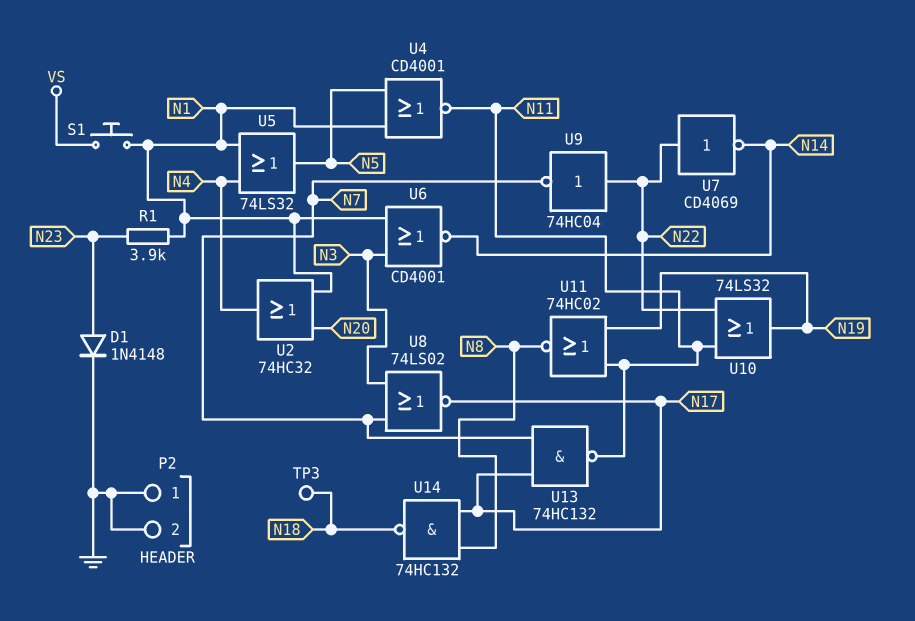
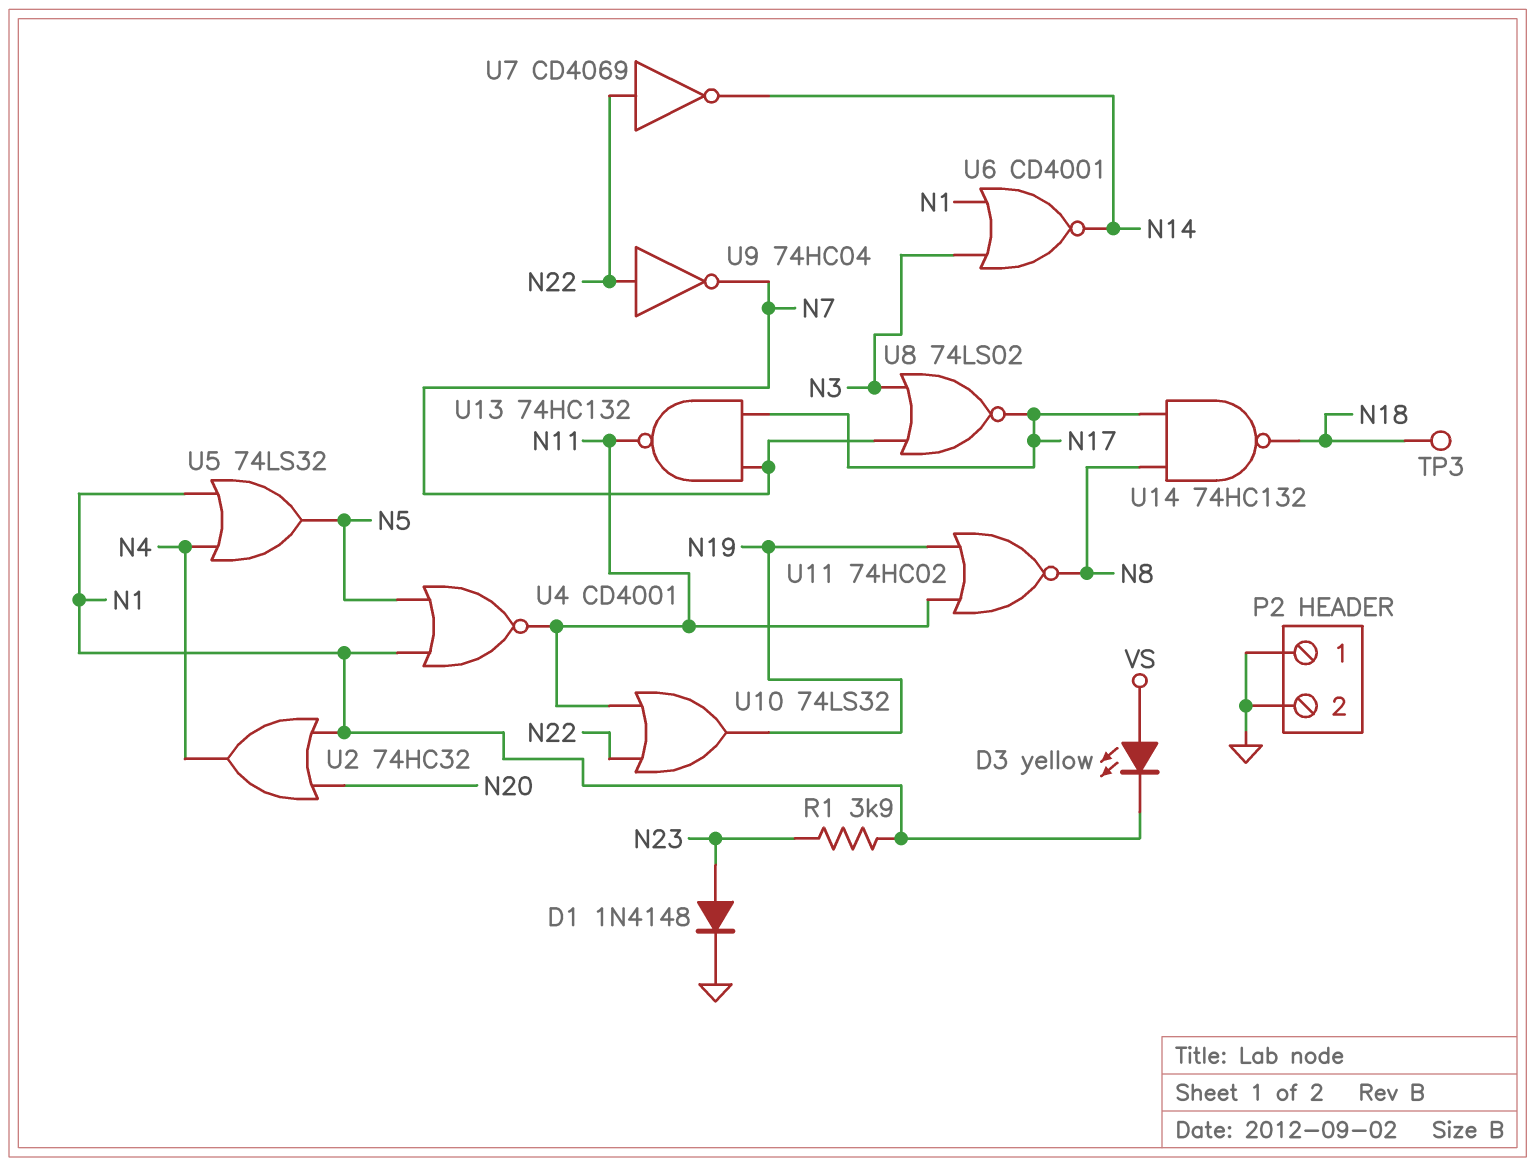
D3: none -> LED yellow (A VS, K N1)
S1: button (N1, VS) -> none

